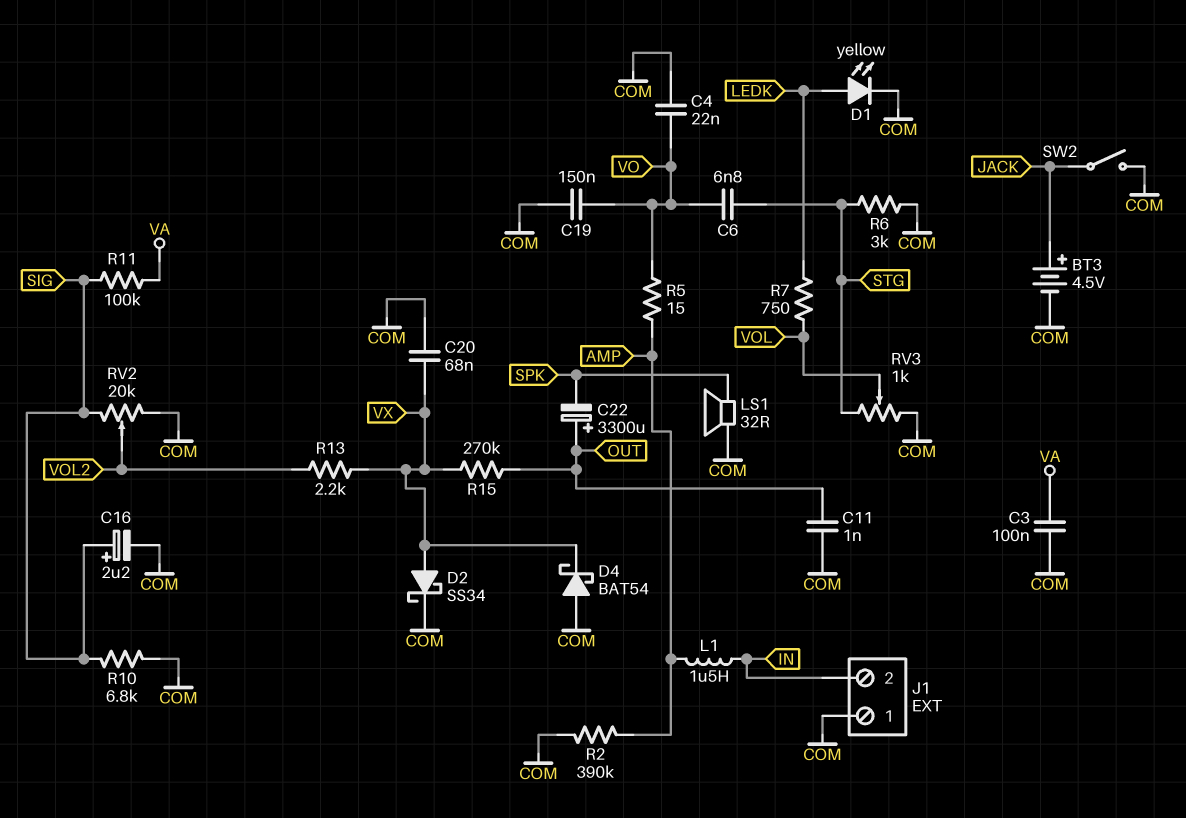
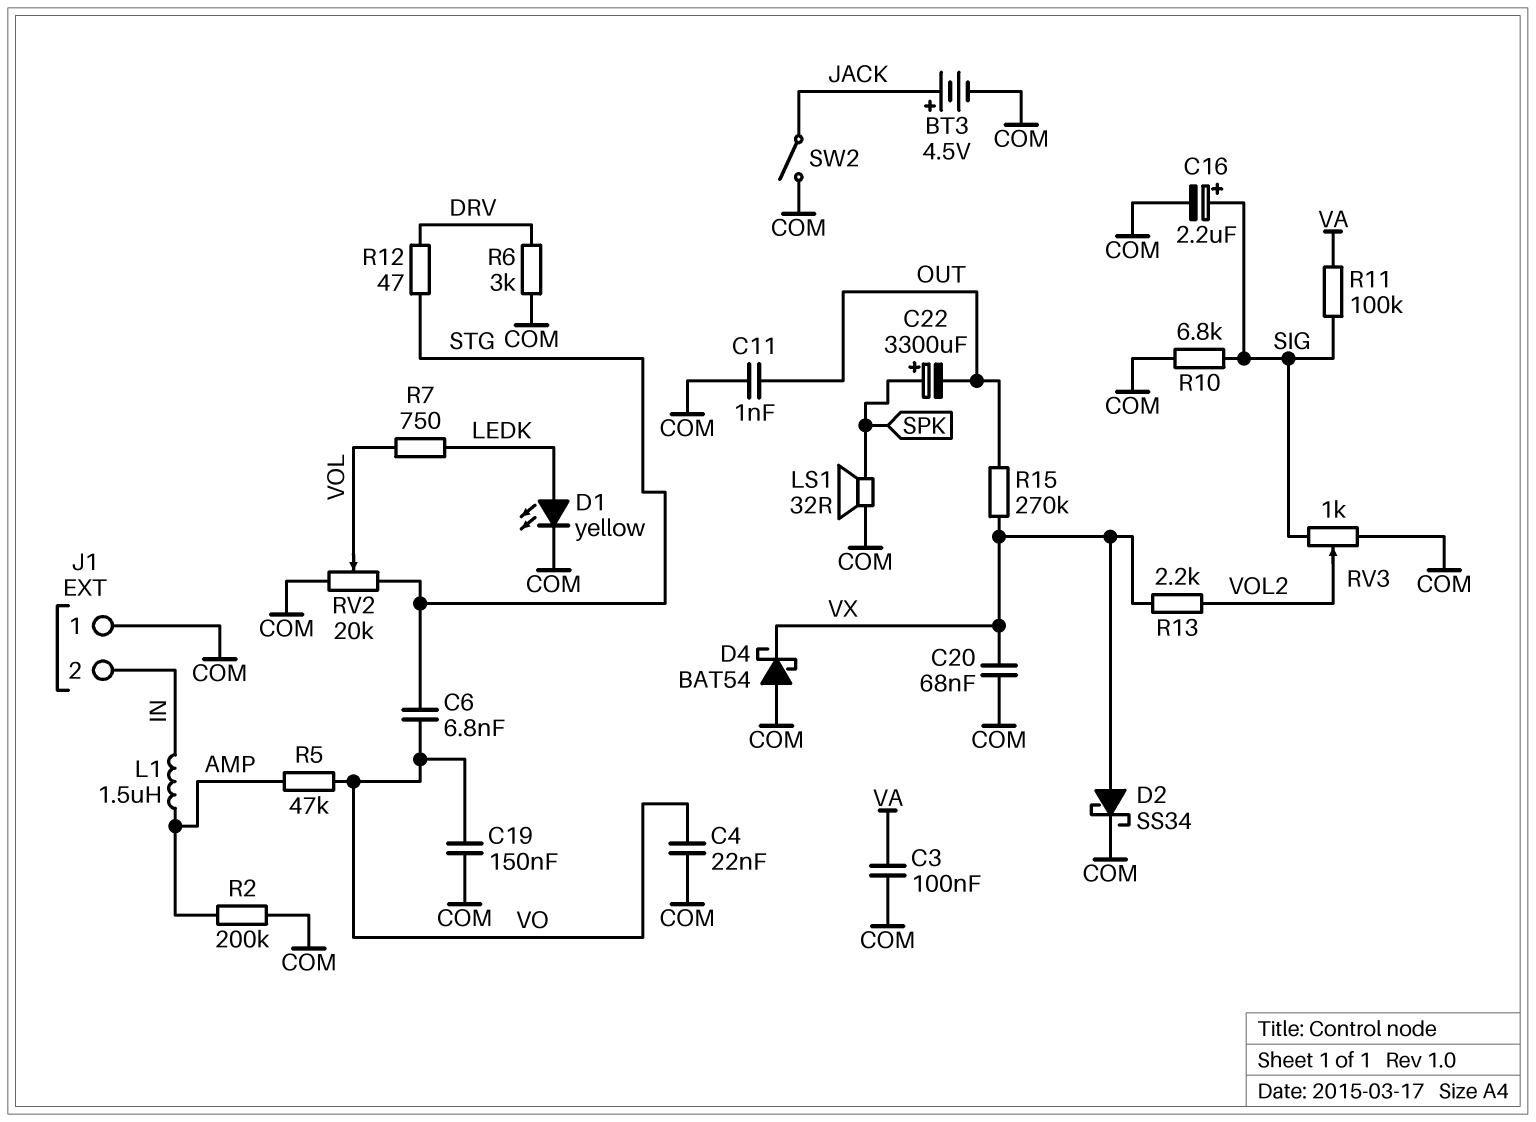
C22: 3300uF (plus OUT, minus SPK) -> 3300uF (plus SPK, minus OUT)
R2: 390k (AMP, COM) -> 200k (AMP, COM)
R5: 15 (AMP, VO) -> 47k (AMP, VO)
R6: 3k (COM, STG) -> 3k (COM, DRV)
R12: none -> 47 (DRV, STG)
RV2: 20k (COM, SIG, wiper VOL2) -> 20k (COM, STG, wiper VOL)
RV3: 1k (COM, STG, wiper VOL) -> 1k (COM, SIG, wiper VOL2)

